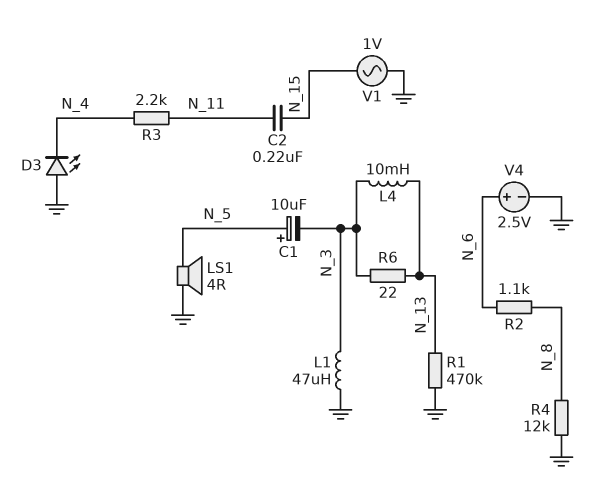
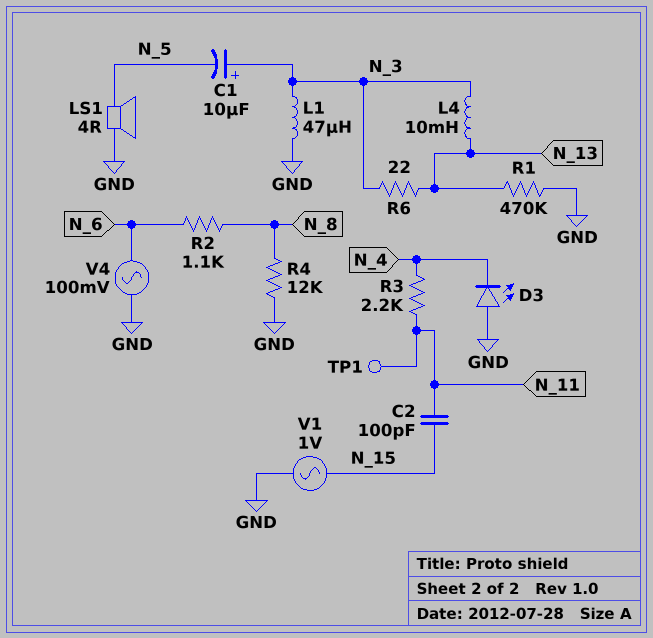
C1: 10uF (plus N_5, minus N_3) -> 10uF (plus N_3, minus N_5)
C2: 220nF (N_11, N_15) -> 100pF (N_11, N_15)
TP1: none -> test point (N_11)
V4: 2.5V (plus N_6, minus GND) -> AC 100mV (GND, N_6)

